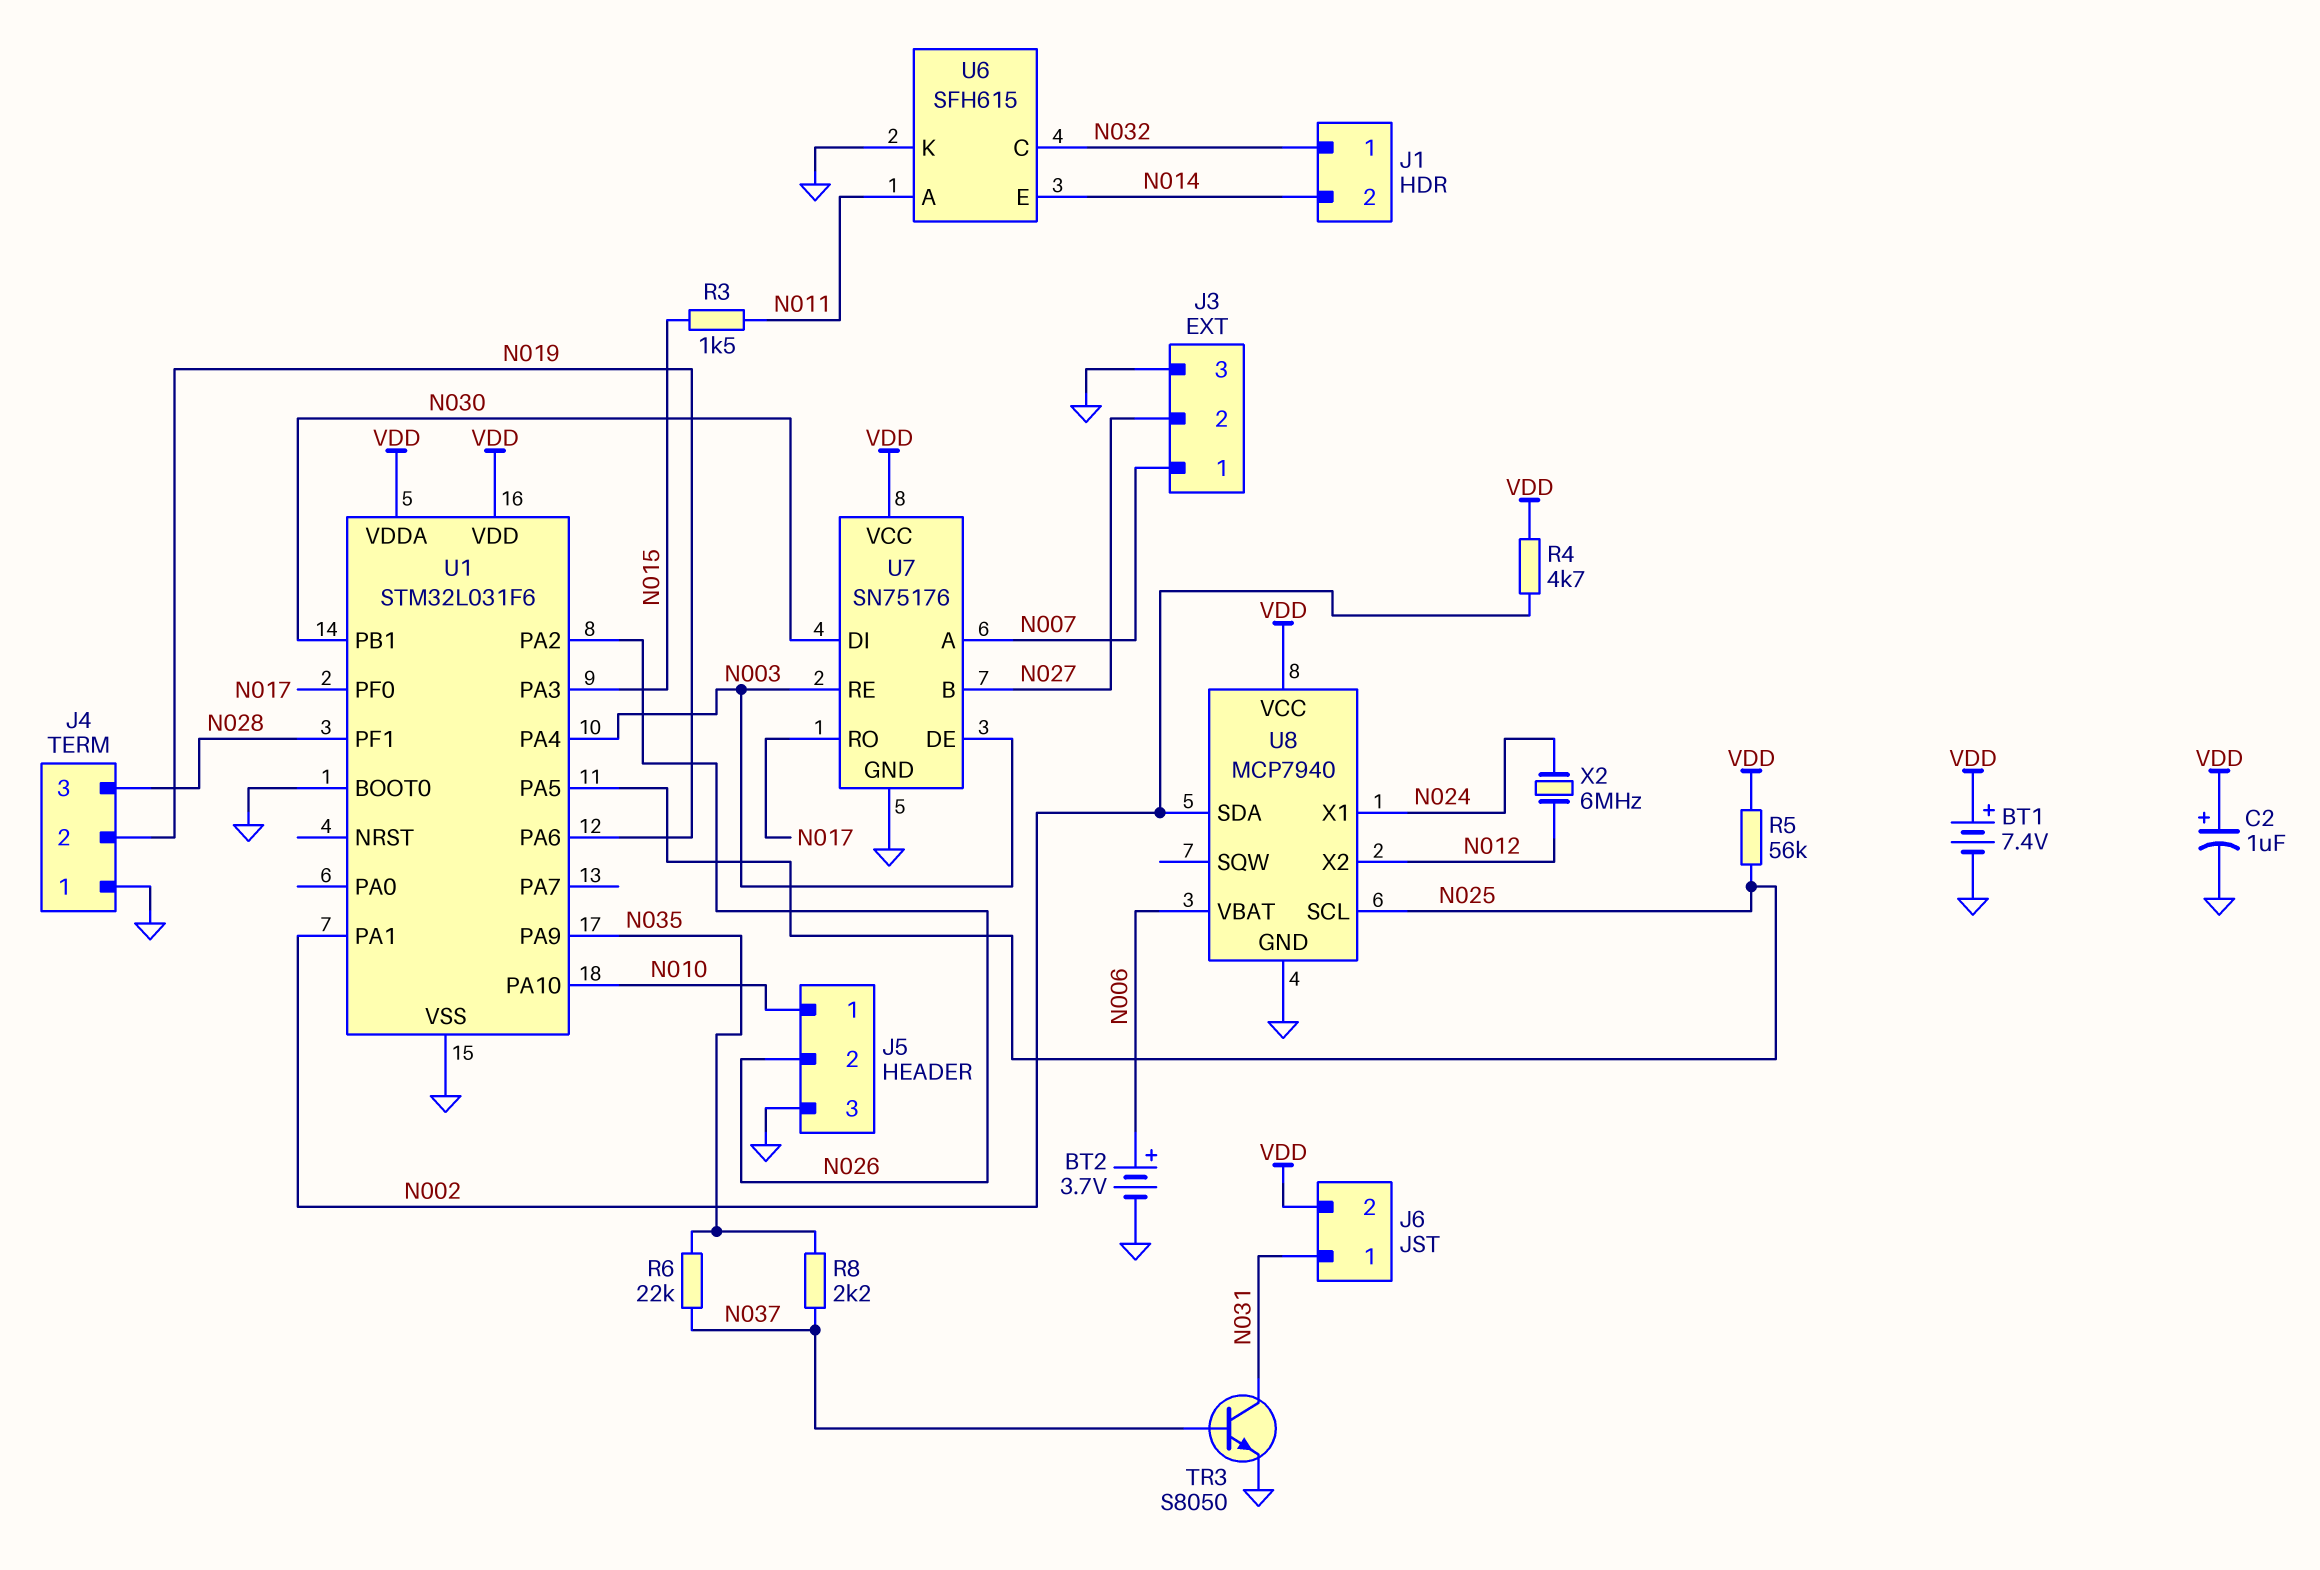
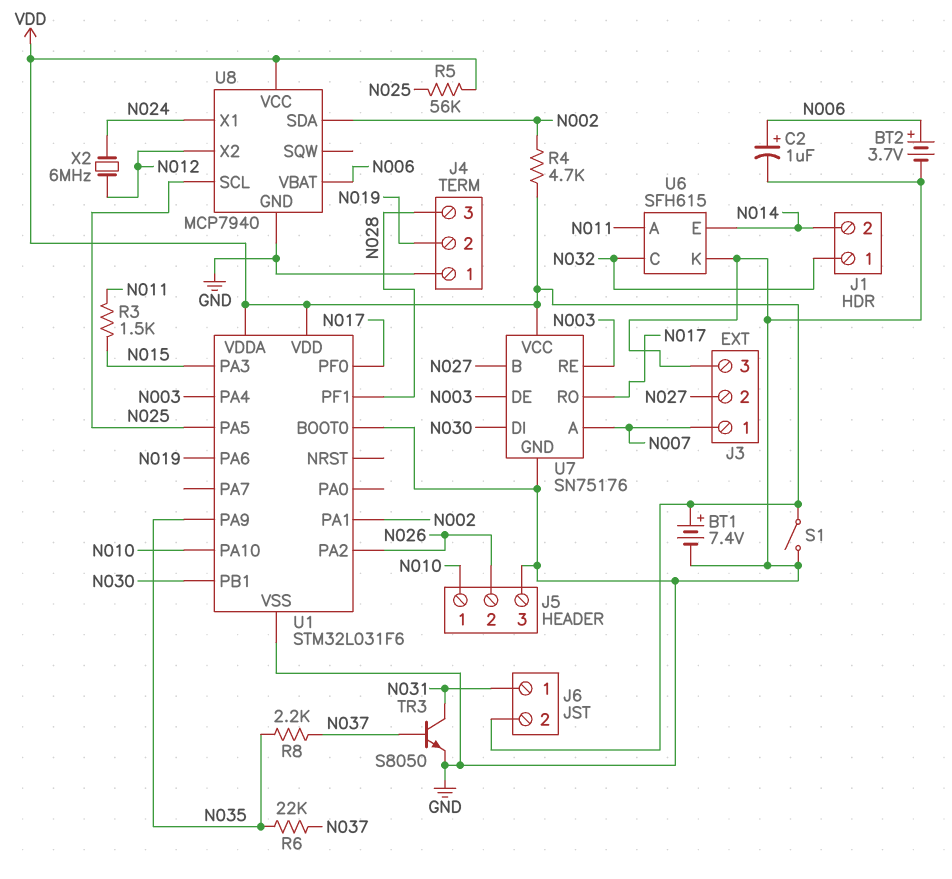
C2: 1uF (plus VDD, minus GND) -> 1uF (plus N006, minus GND)
S1: none -> switch (GND, VDD)

